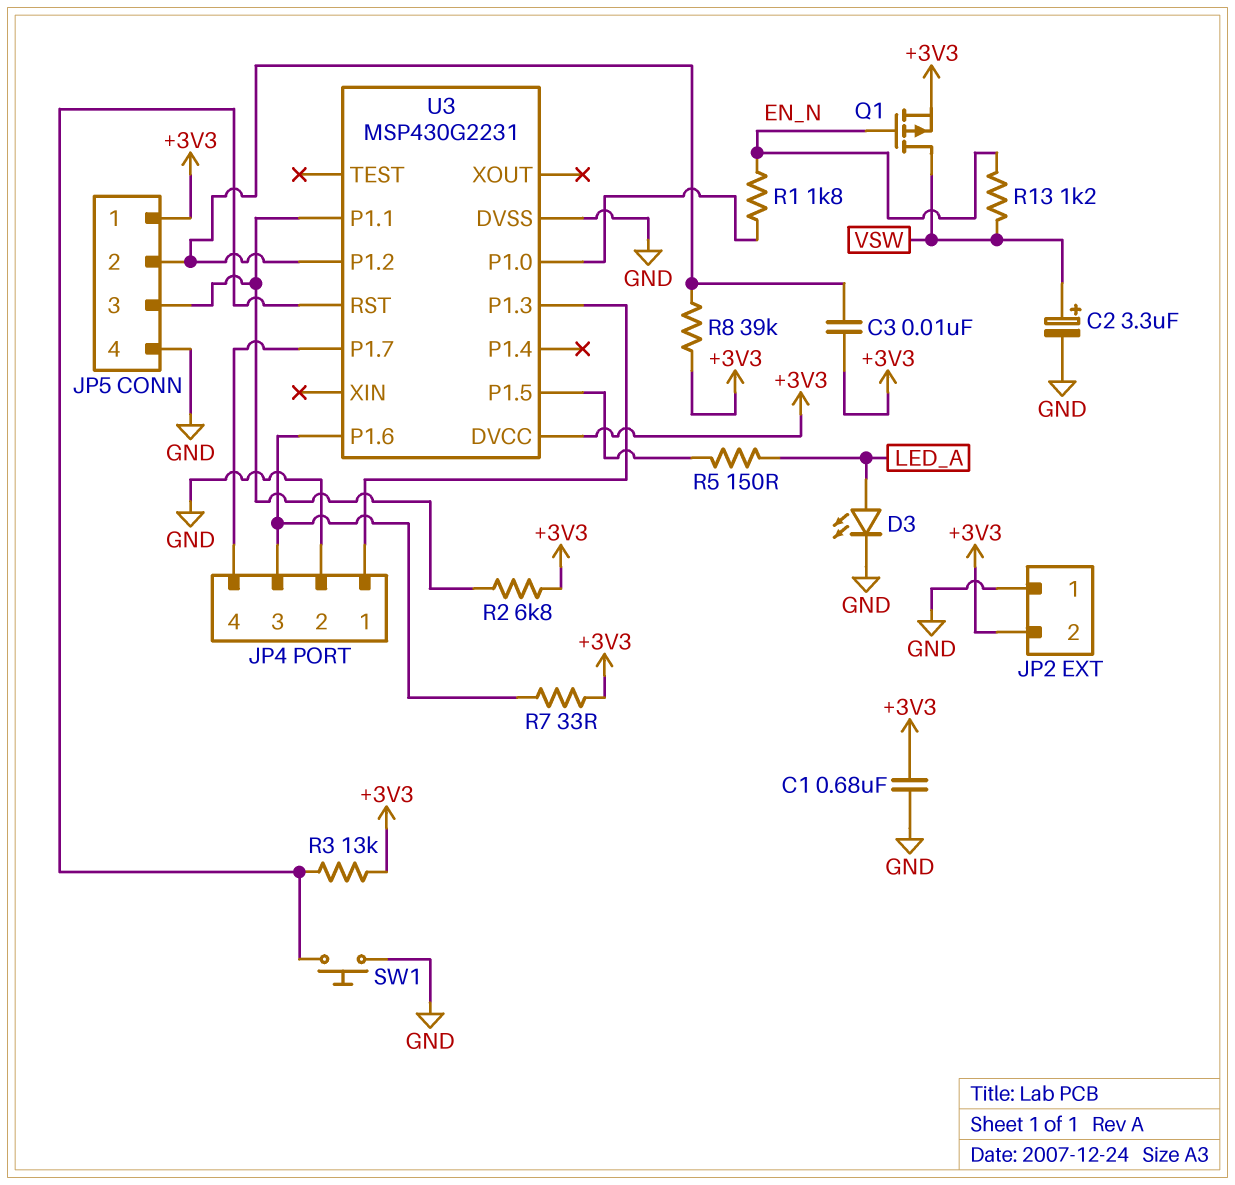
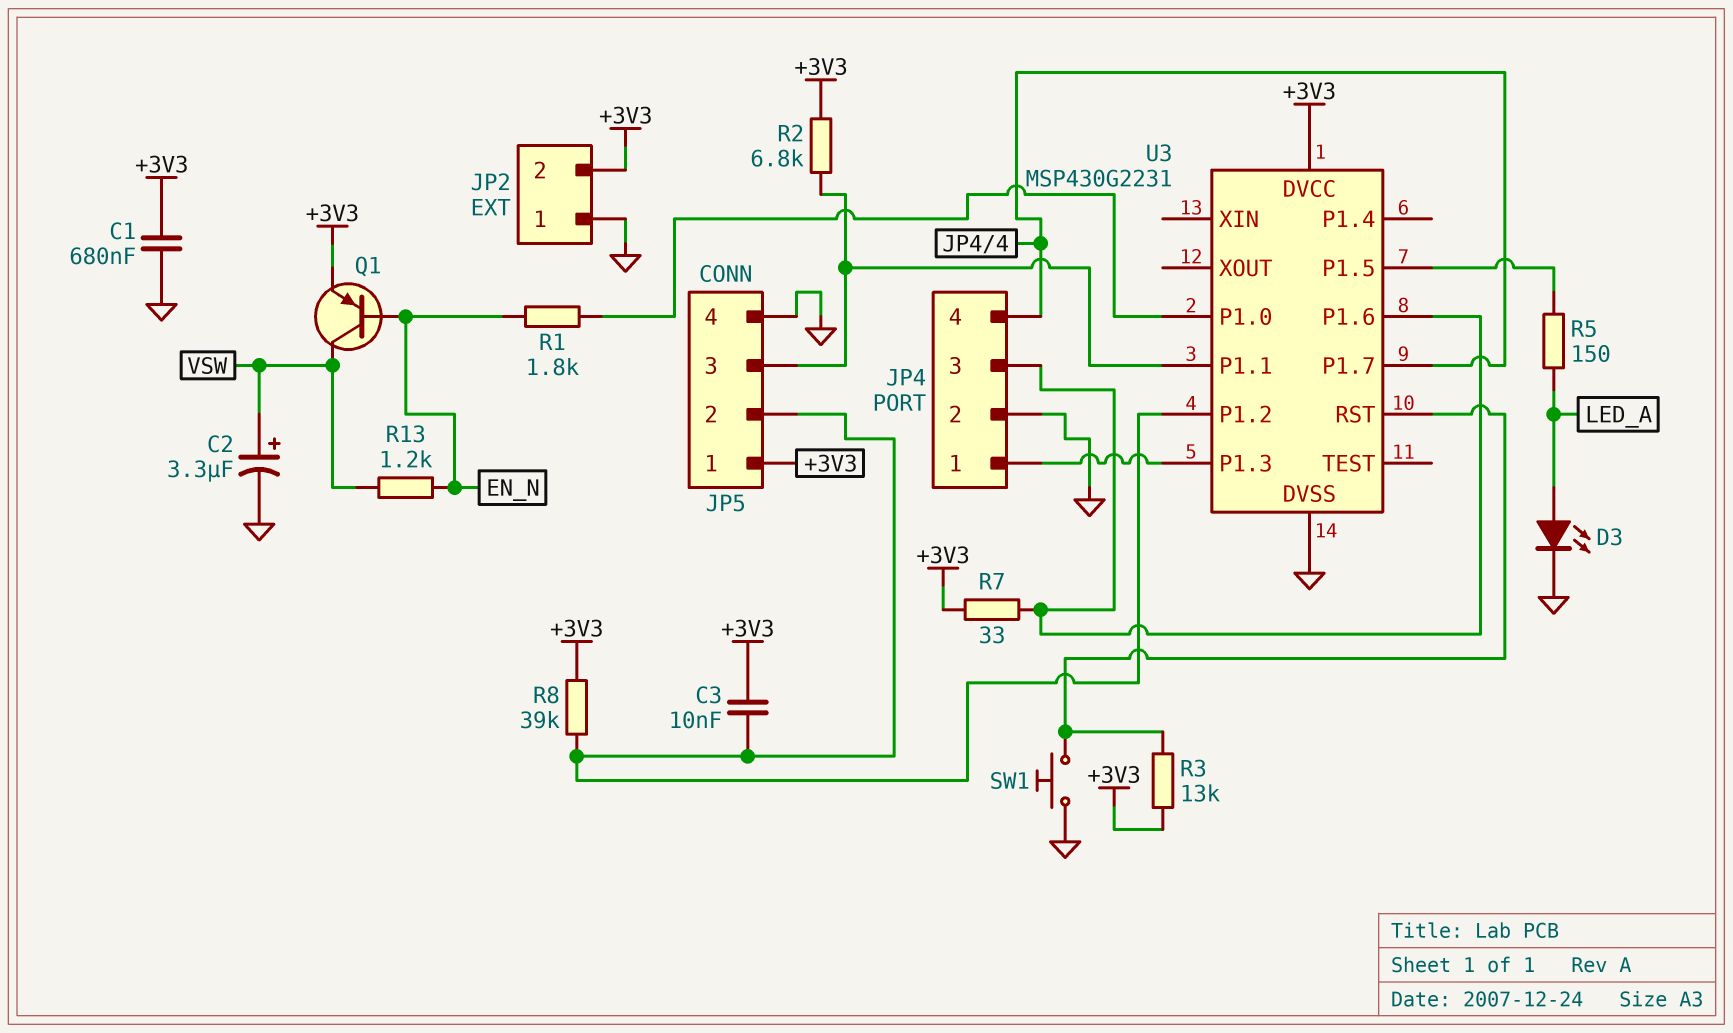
Q1: PMOS (G EN_N, D VSW, S +3V3) -> PNP (B EN_N, C VSW, E +3V3)

